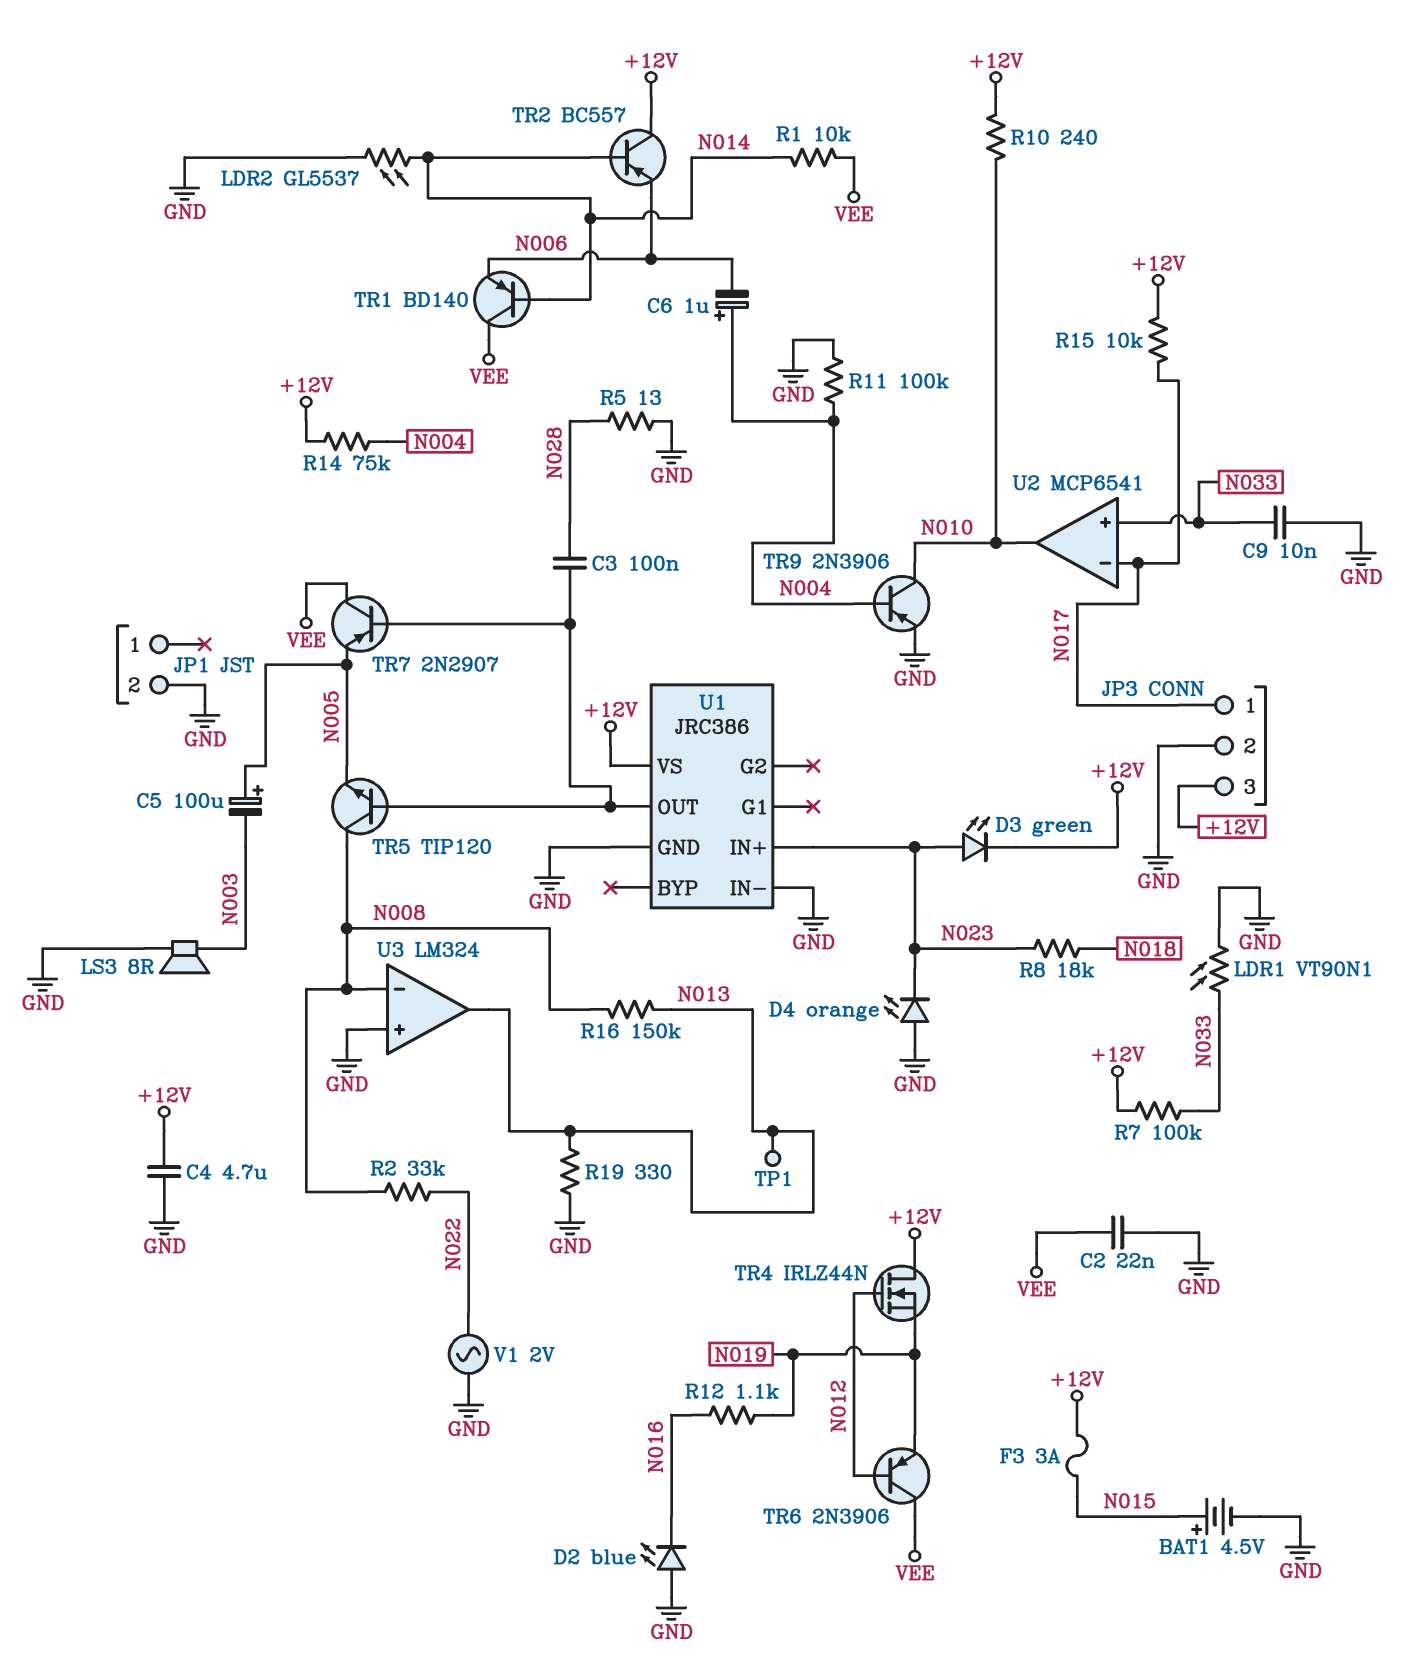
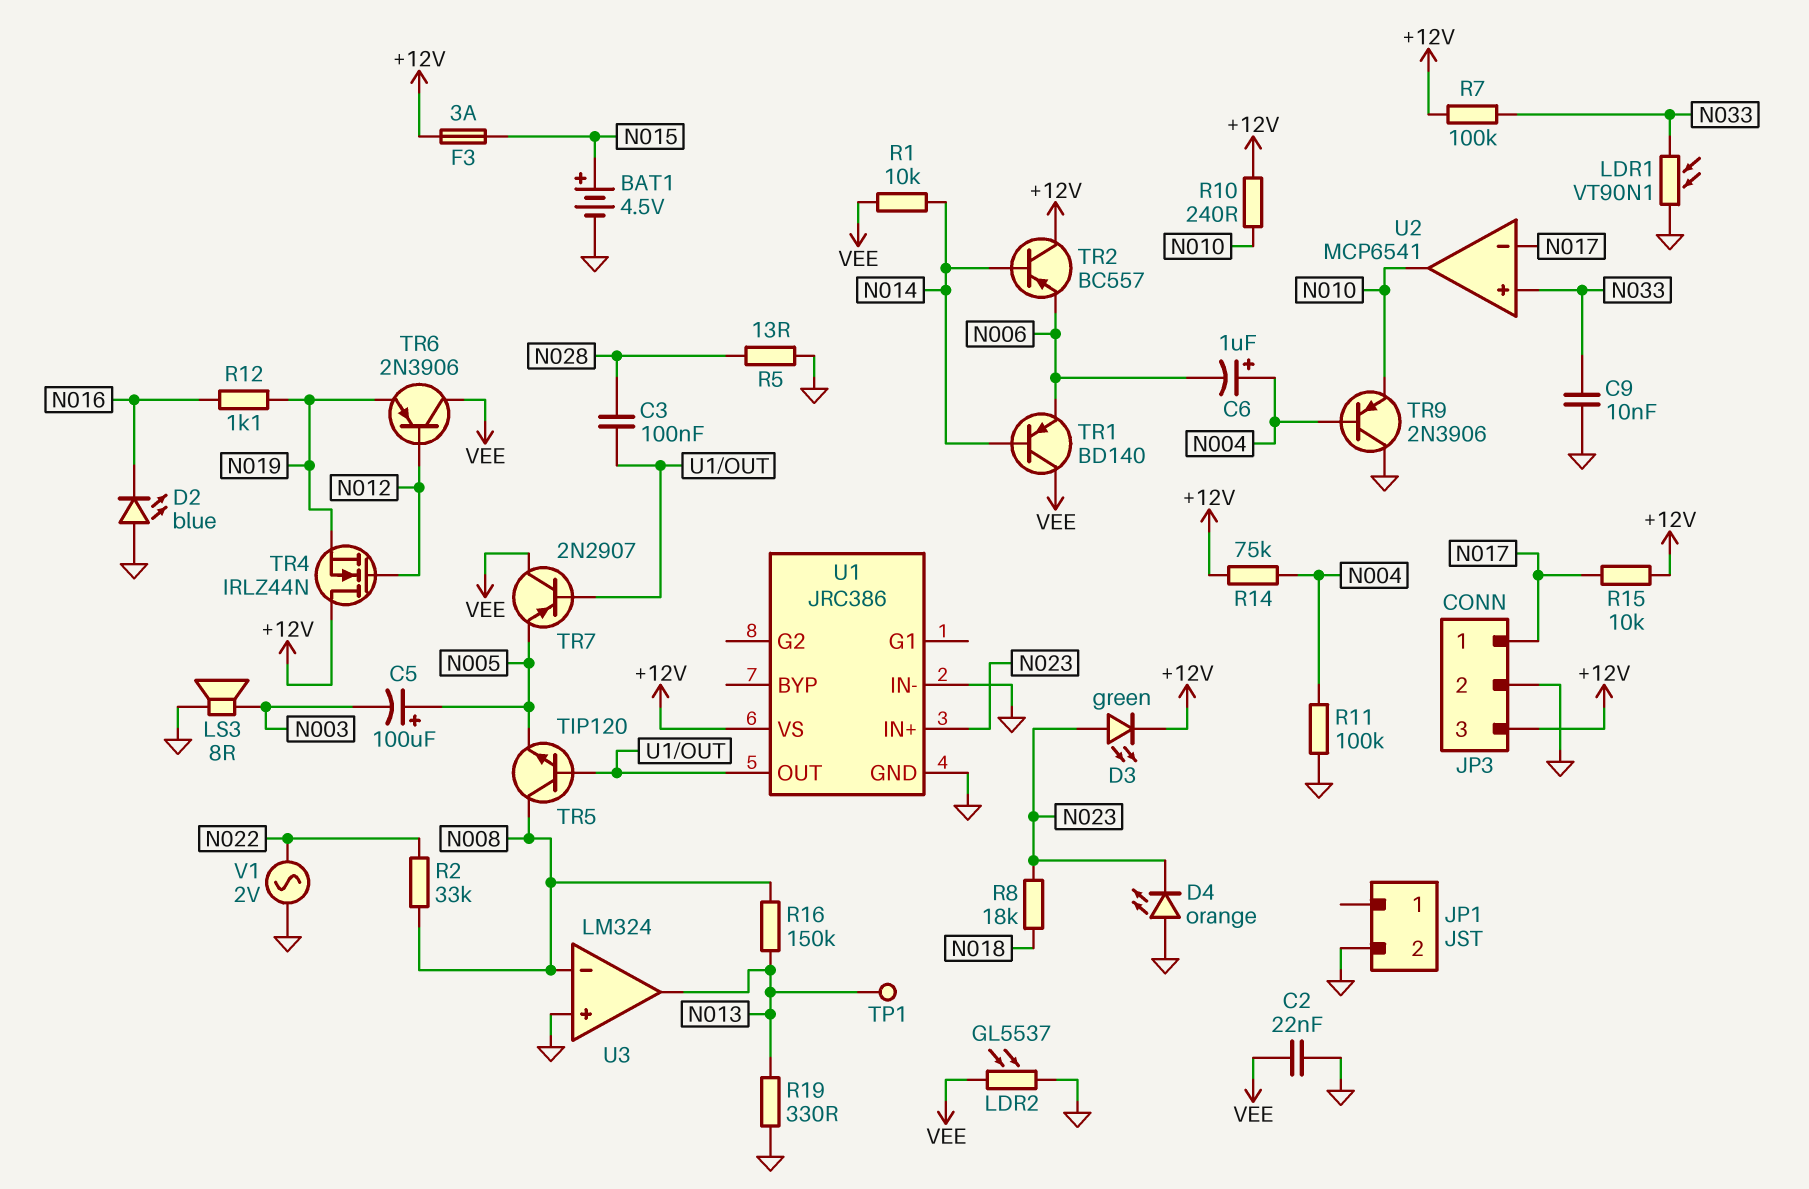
C4: 4.7uF (+12V, GND) -> none
LDR2: GL5537 (GND, N014) -> GL5537 (GND, VEE)
TR9: PNP 2N3906 (B N004, C N010, E GND) -> PNP 2N3906 (B N004, C GND, E N010)

